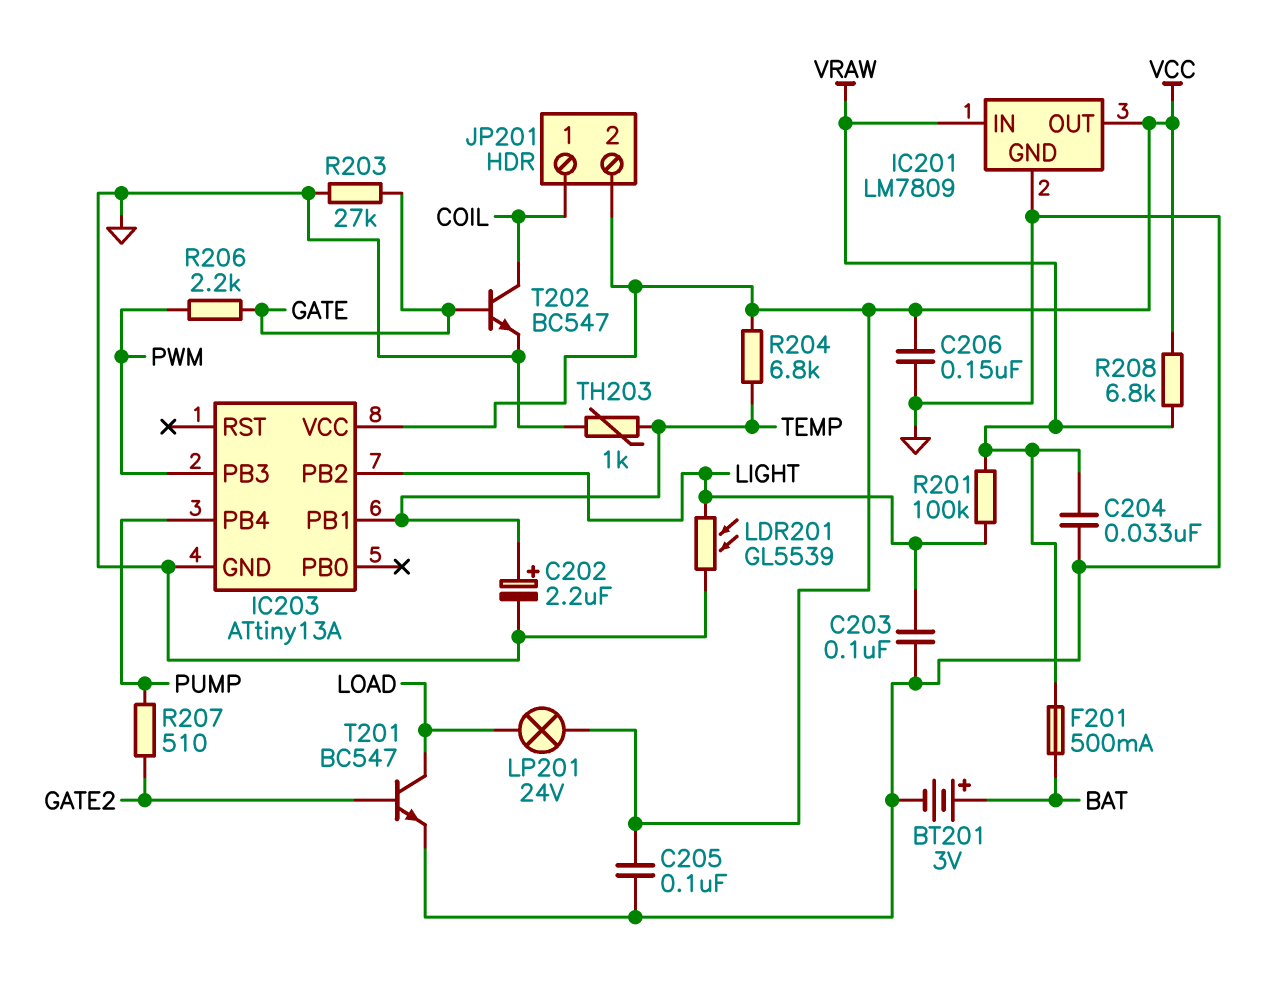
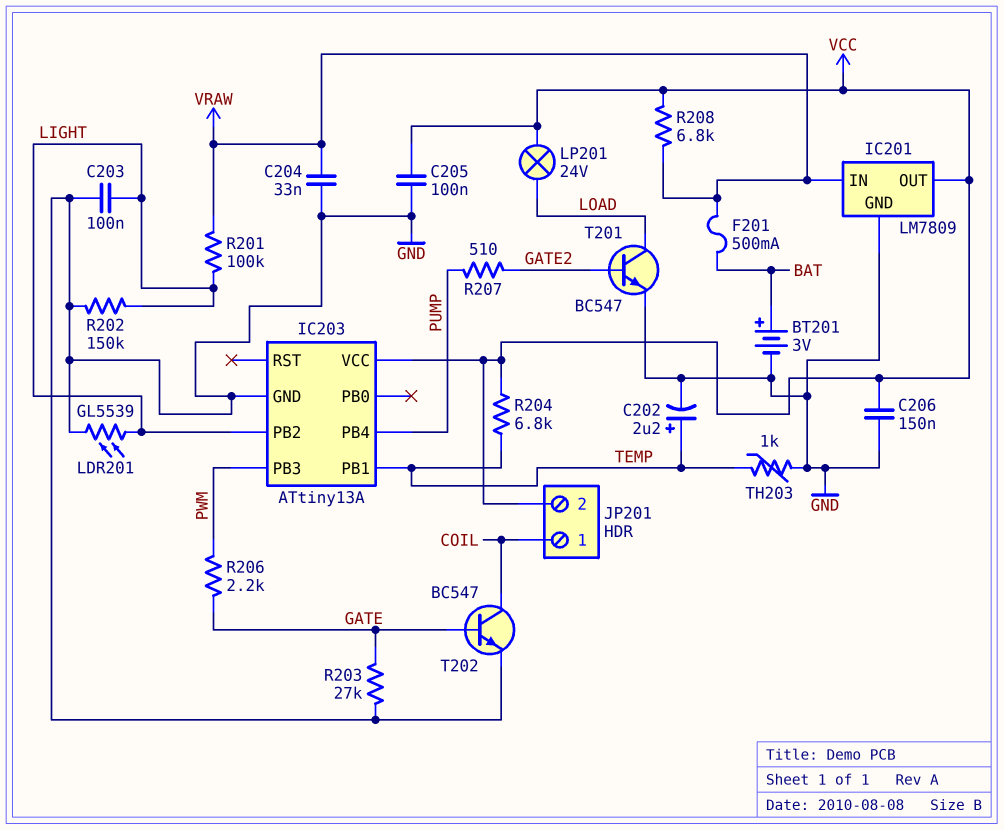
R202: none -> 150k (GND, LIGHT)

